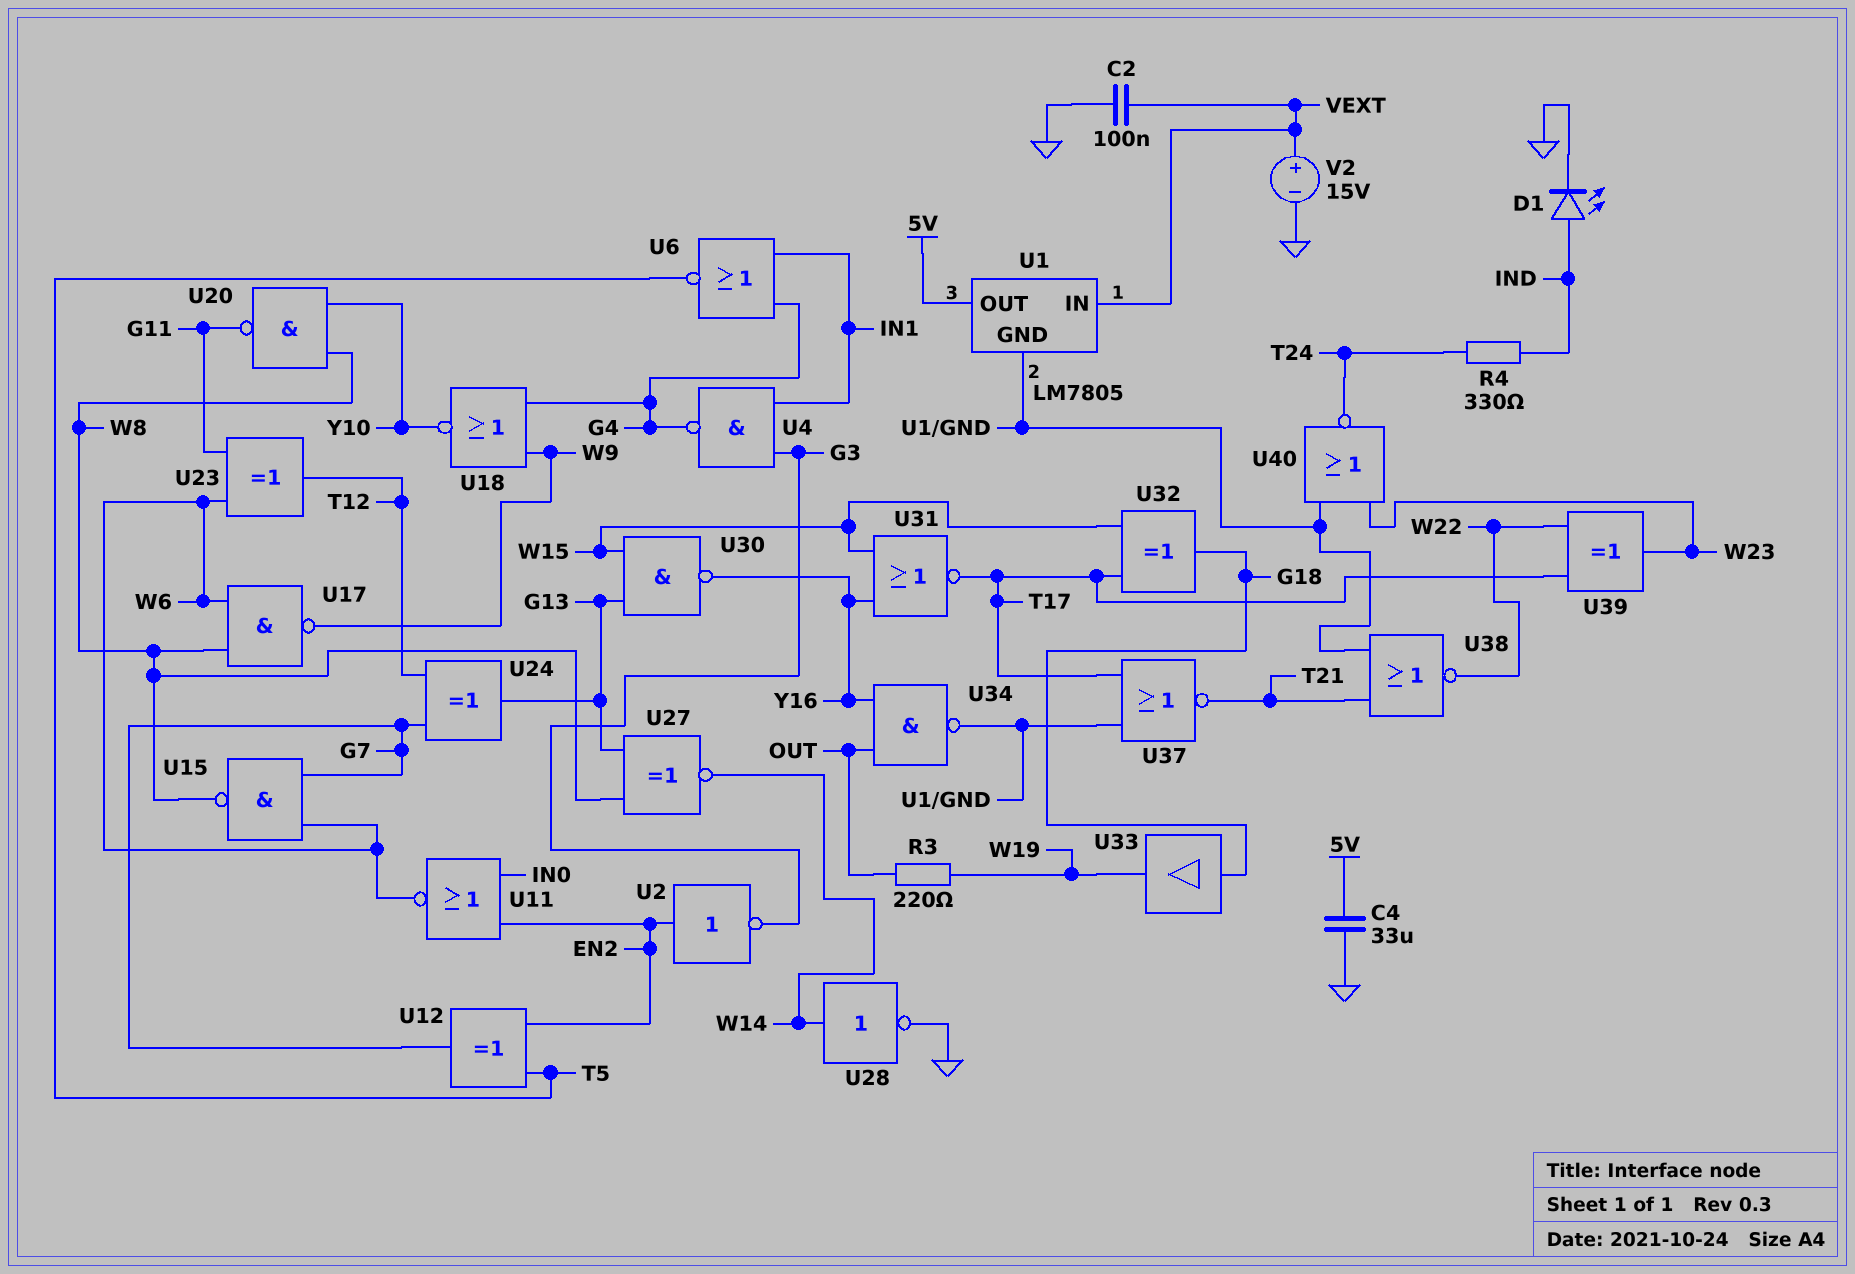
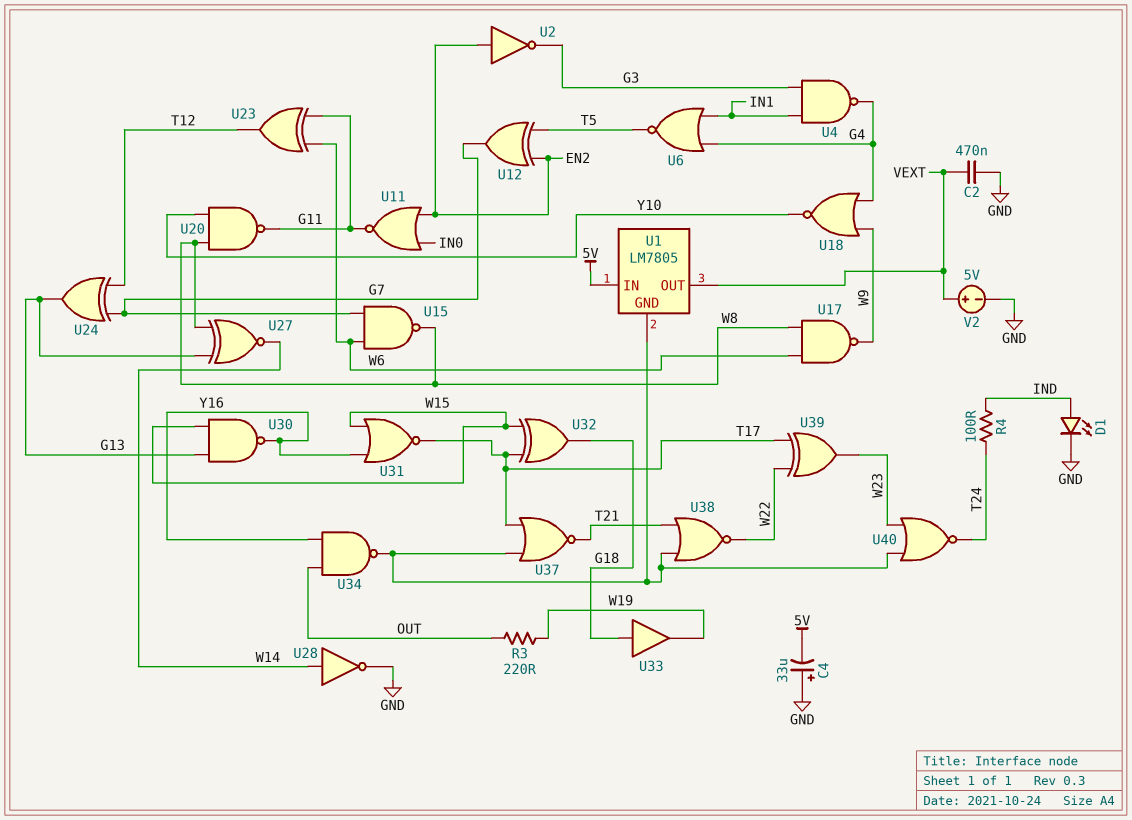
C2: 100nF (GND, VEXT) -> 470nF (GND, VEXT)
C4: 33uF (5V, GND) -> 33uF (plus GND, minus 5V)
R4: 330 (IND, T24) -> 100 (IND, T24)
U1 pin IN: VEXT -> 5V
U1 pin OUT: 5V -> VEXT
U11: NOR (in EN2, in IN0, out W6) -> NOR (in EN2, in IN0, out G11)
V2: 15V (plus VEXT, minus GND) -> 5V (plus VEXT, minus GND)

